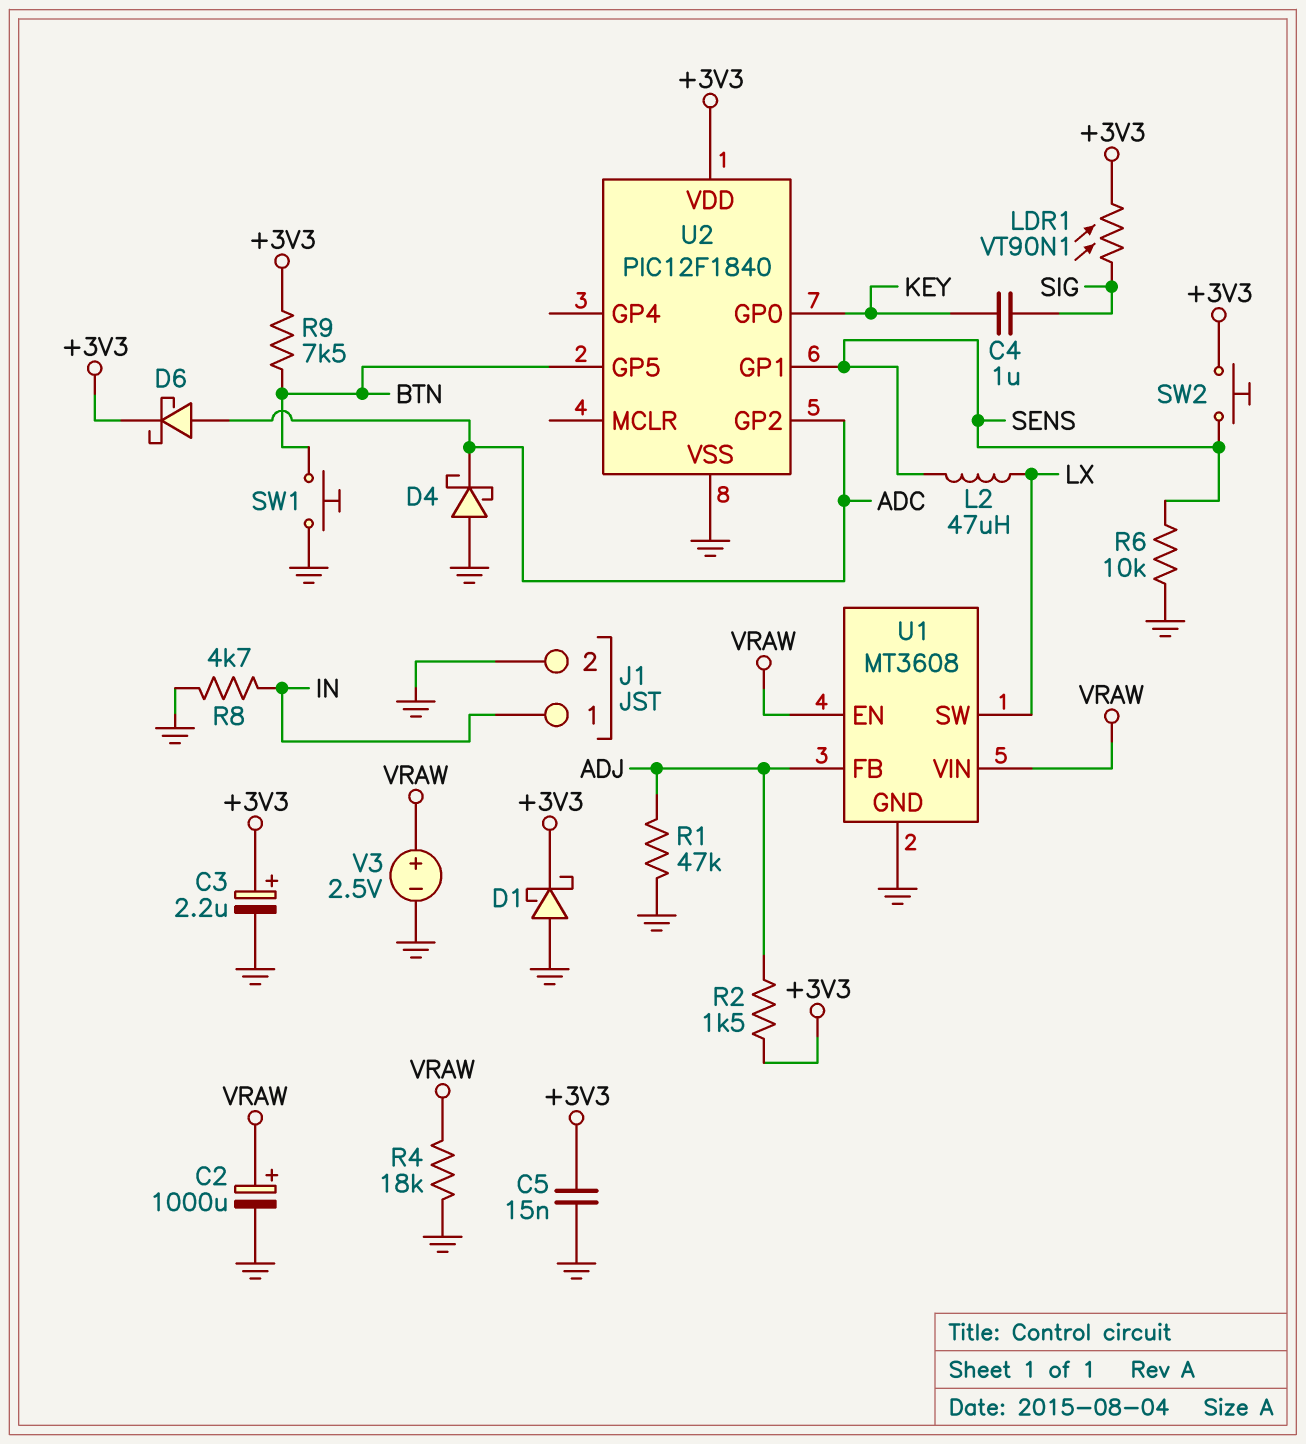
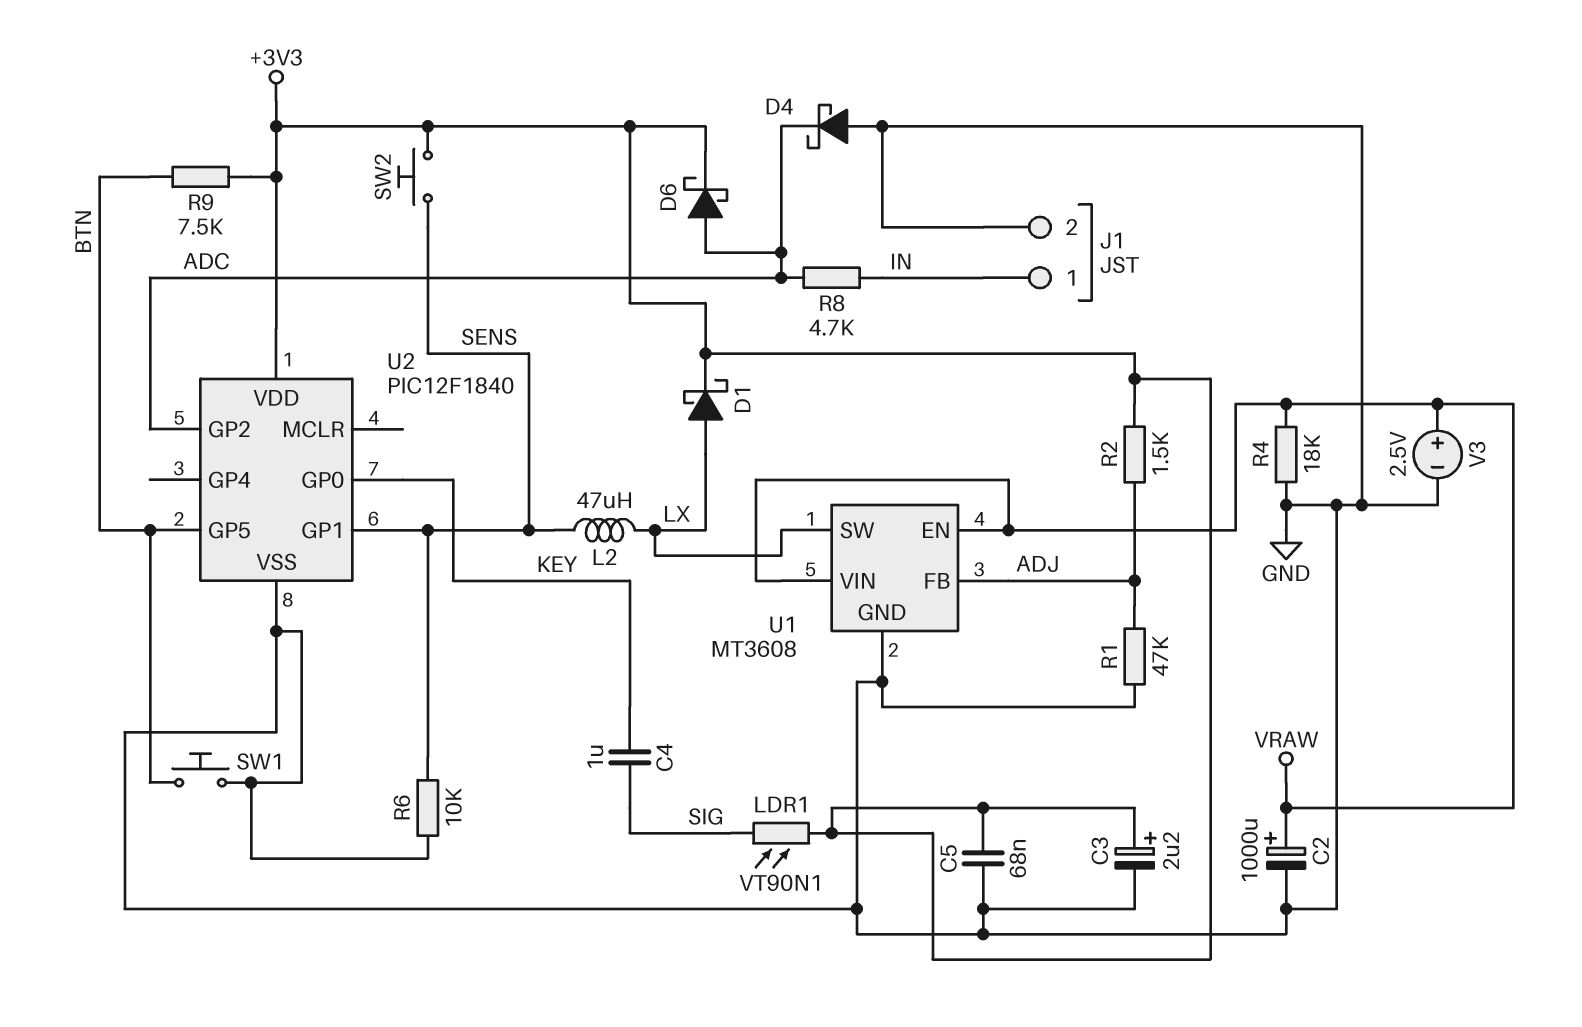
C5: 15nF (+3V3, GND) -> 68nF (+3V3, GND)
D1: schottky (A GND, K +3V3) -> schottky (A LX, K +3V3)
R8: 4.7k (GND, IN) -> 4.7k (ADC, IN)

